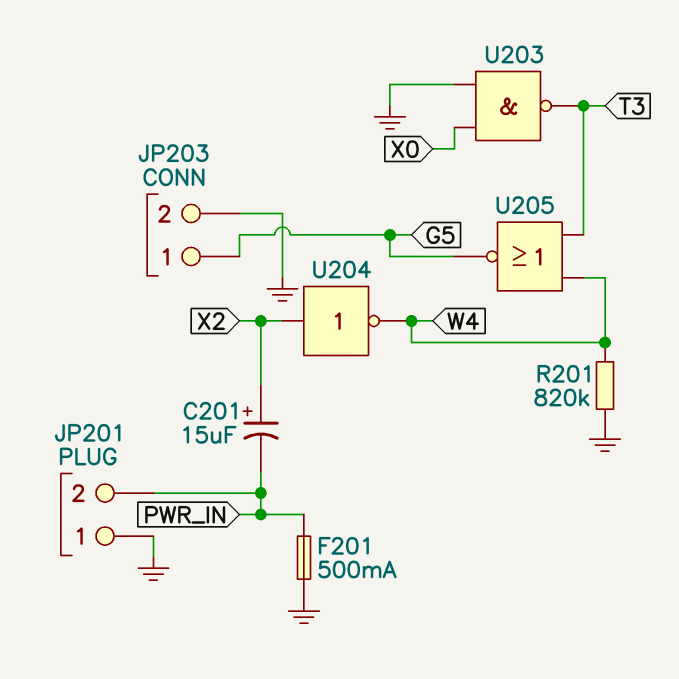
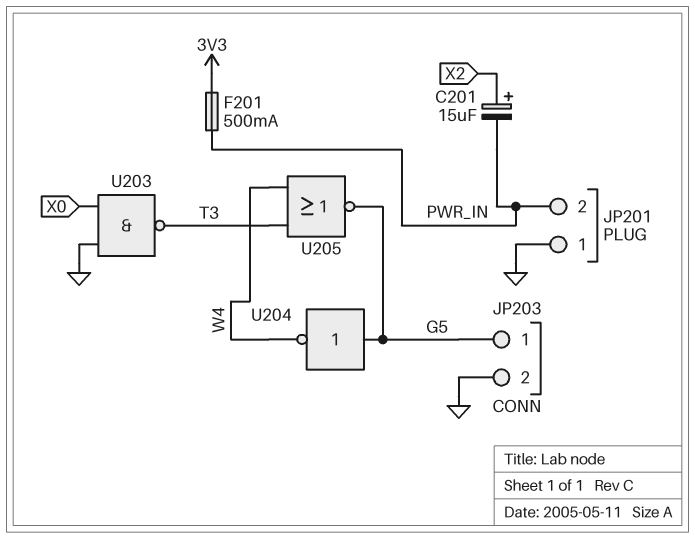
F201: 500mA (GND, PWR_IN) -> 500mA (3V3, PWR_IN)
R201: 820k (GND, W4) -> none
U204: NOT (in X2, out W4) -> NOT (in G5, out W4)

